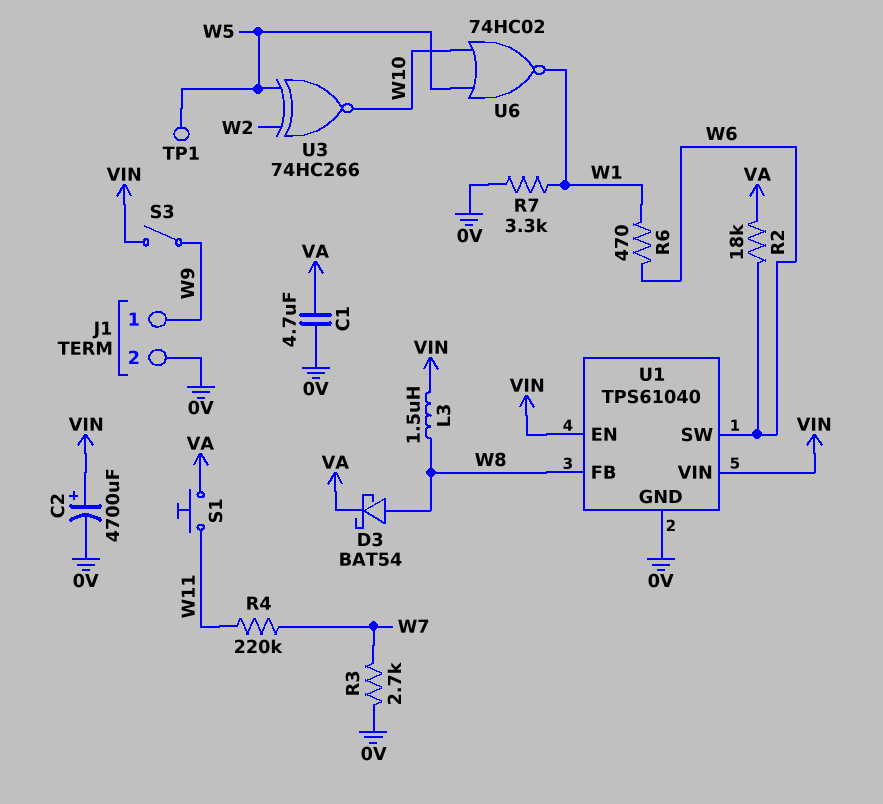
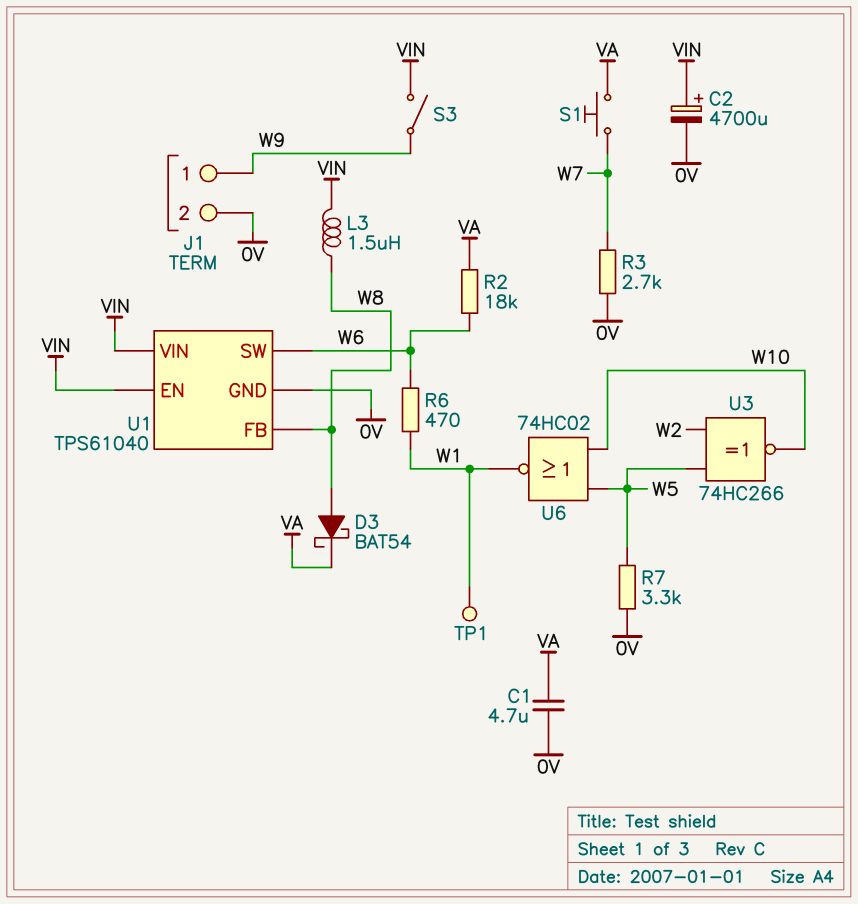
R4: 220k (W7, W11) -> none
R7: 3.3k (0V, W1) -> 3.3k (0V, W5)
S1: button (VA, W11) -> button (VA, W7)
TP1: test point (W5) -> test point (W1)

